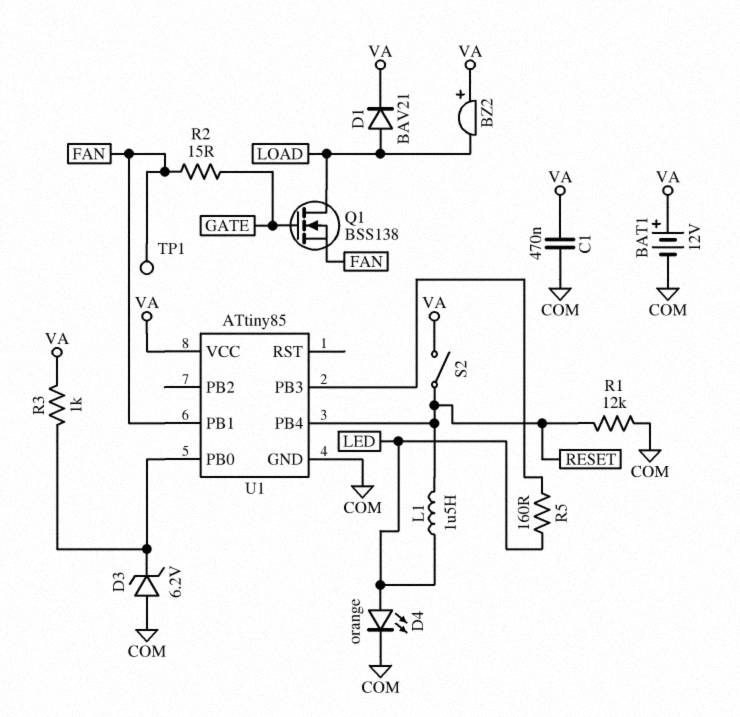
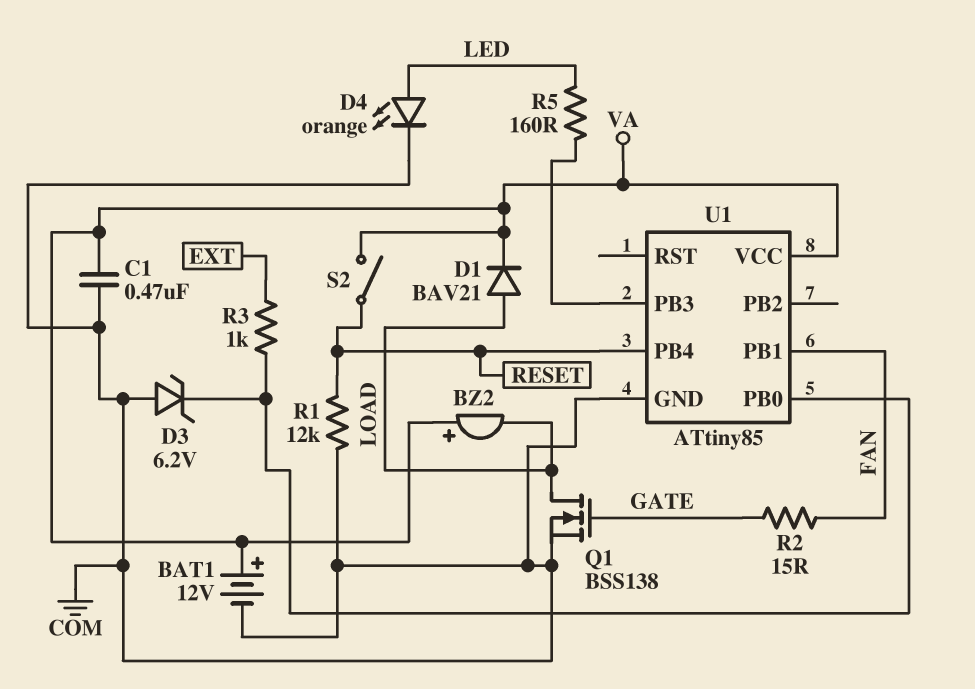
L1: 1.5uH (LED, RESET) -> none
Q1: NMOS BSS138 (G GATE, D LOAD, S FAN) -> NMOS BSS138 (G GATE, D LOAD, S COM)
R3: 1k (U1/PB0, VA) -> 1k (EXT, U1/PB0)
TP1: test point (FAN) -> none

